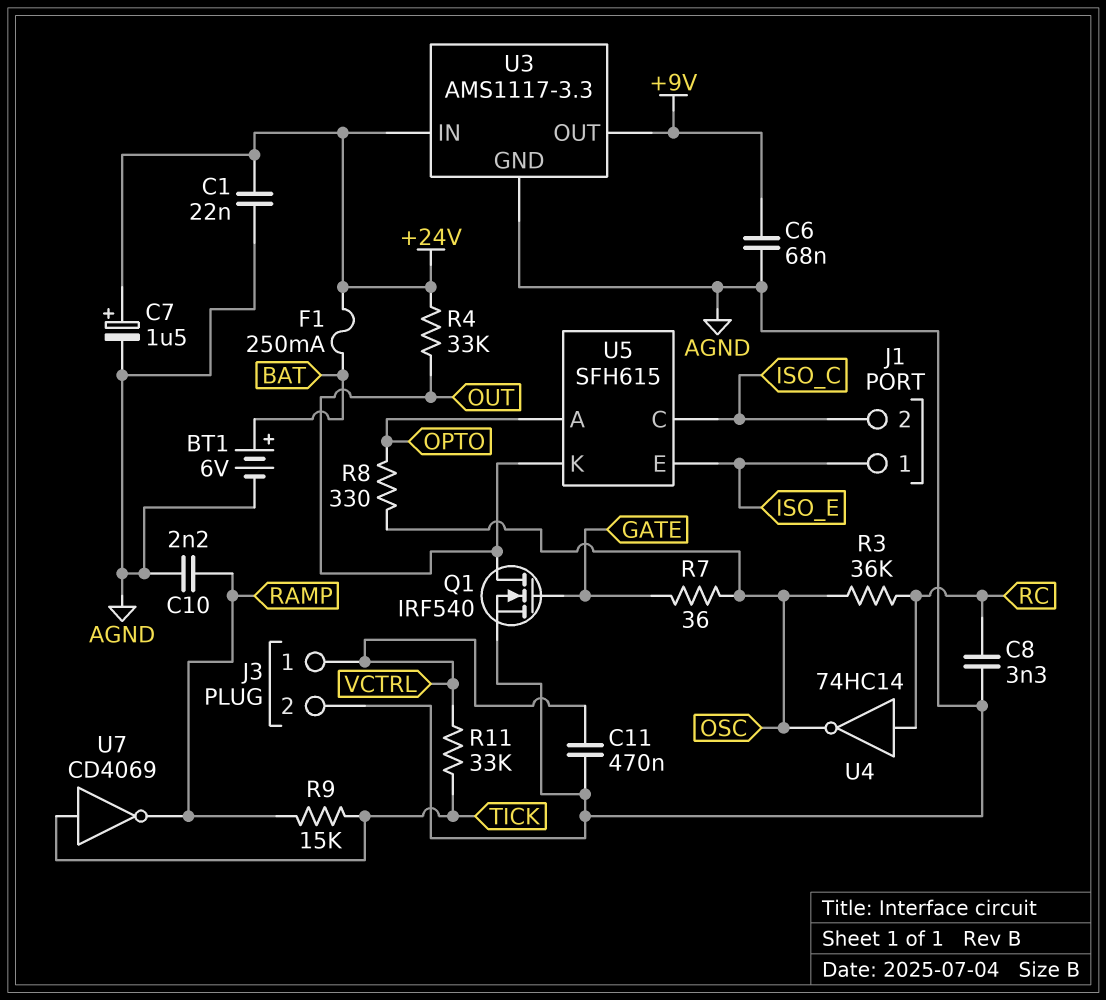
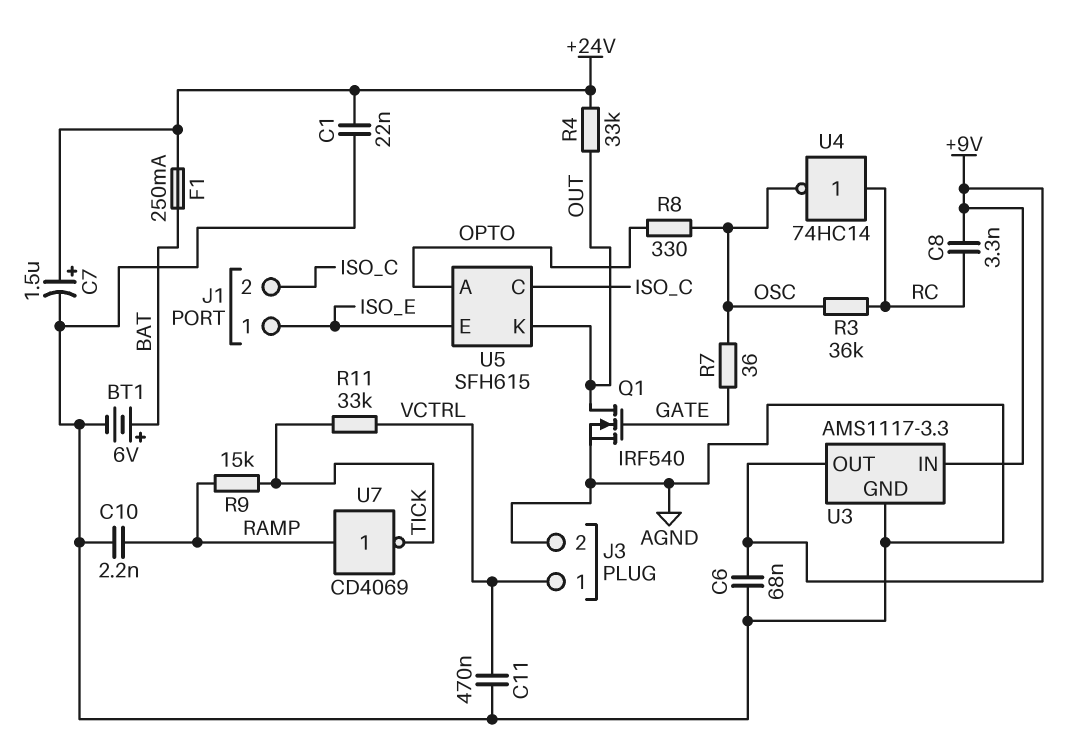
C8: 3.3nF (AGND, RC) -> 3.3nF (+9V, RC)
U3 pin IN: +24V -> +9V
U7: NOT CD4069 (in TICK, out RAMP) -> NOT CD4069 (in RAMP, out TICK)

